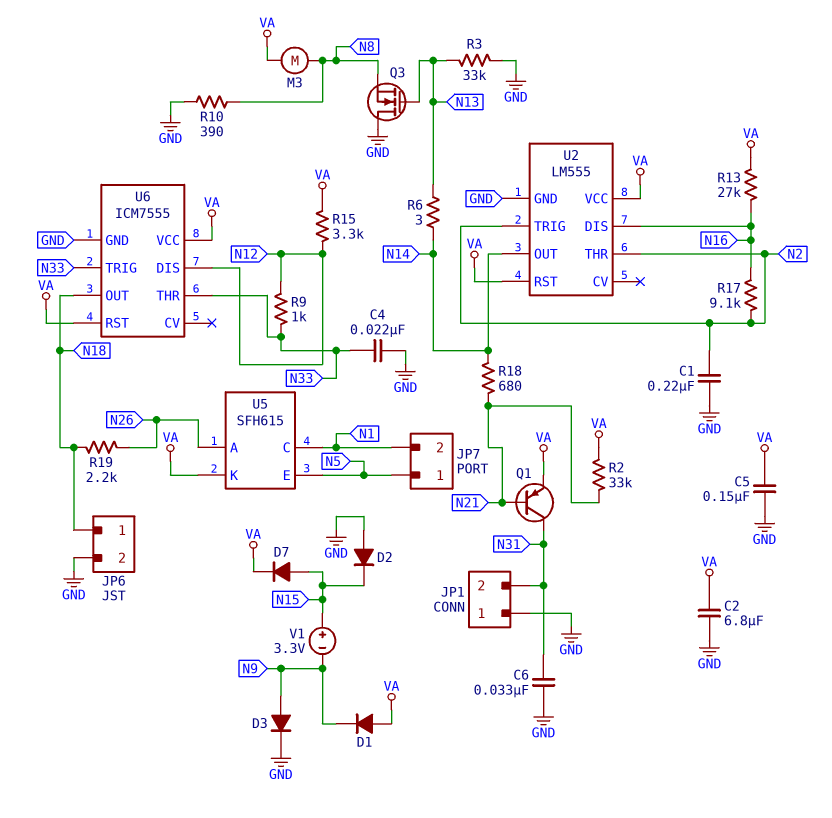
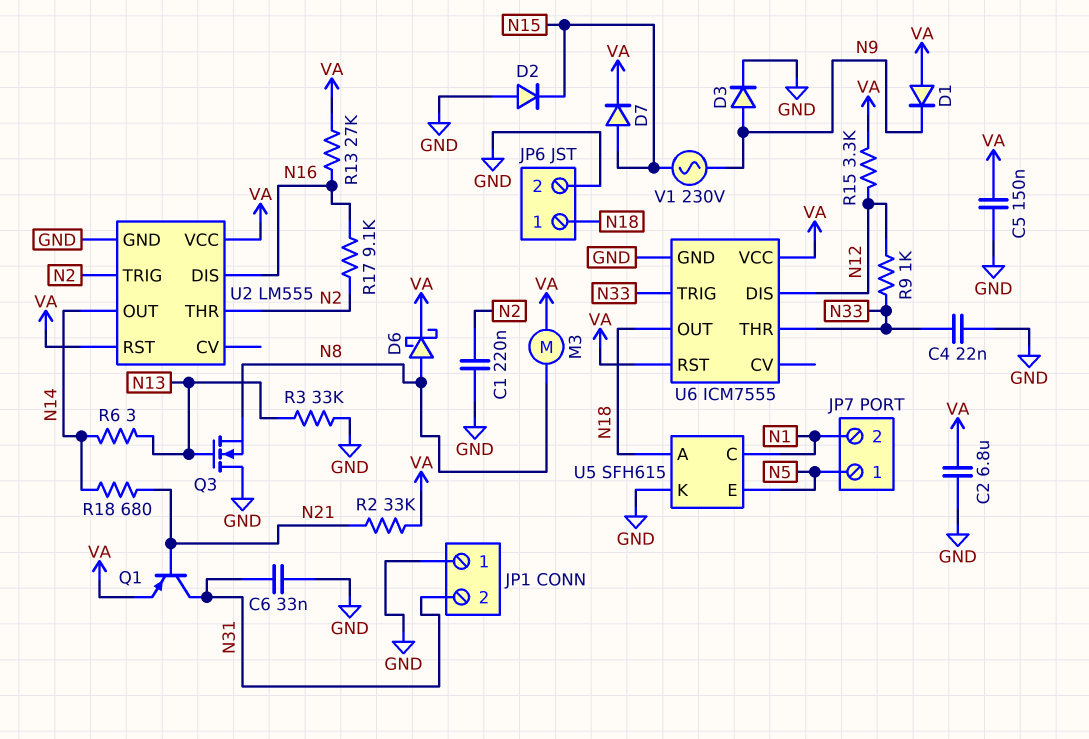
D6: none -> schottky (A N8, K VA)
R10: 390 (GND, N8) -> none
R19: 2.2k (N18, N26) -> none
U5 pin A: N26 -> N18
U5 pin K: VA -> GND
V1: 3.3V (plus N15, minus N9) -> AC 230V (N9, N15)

